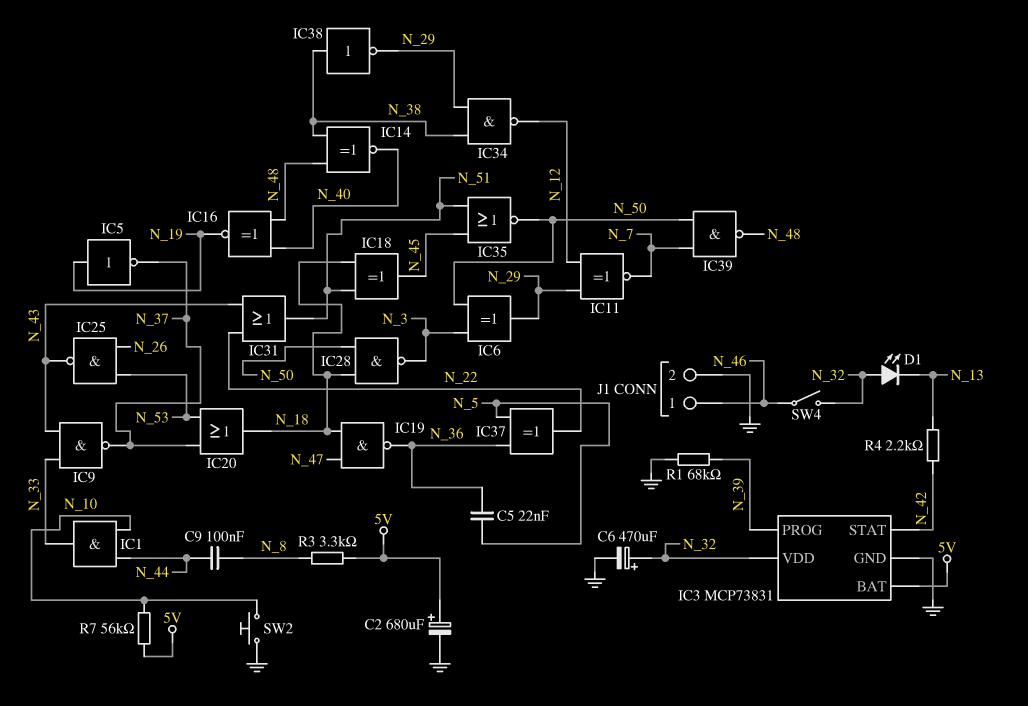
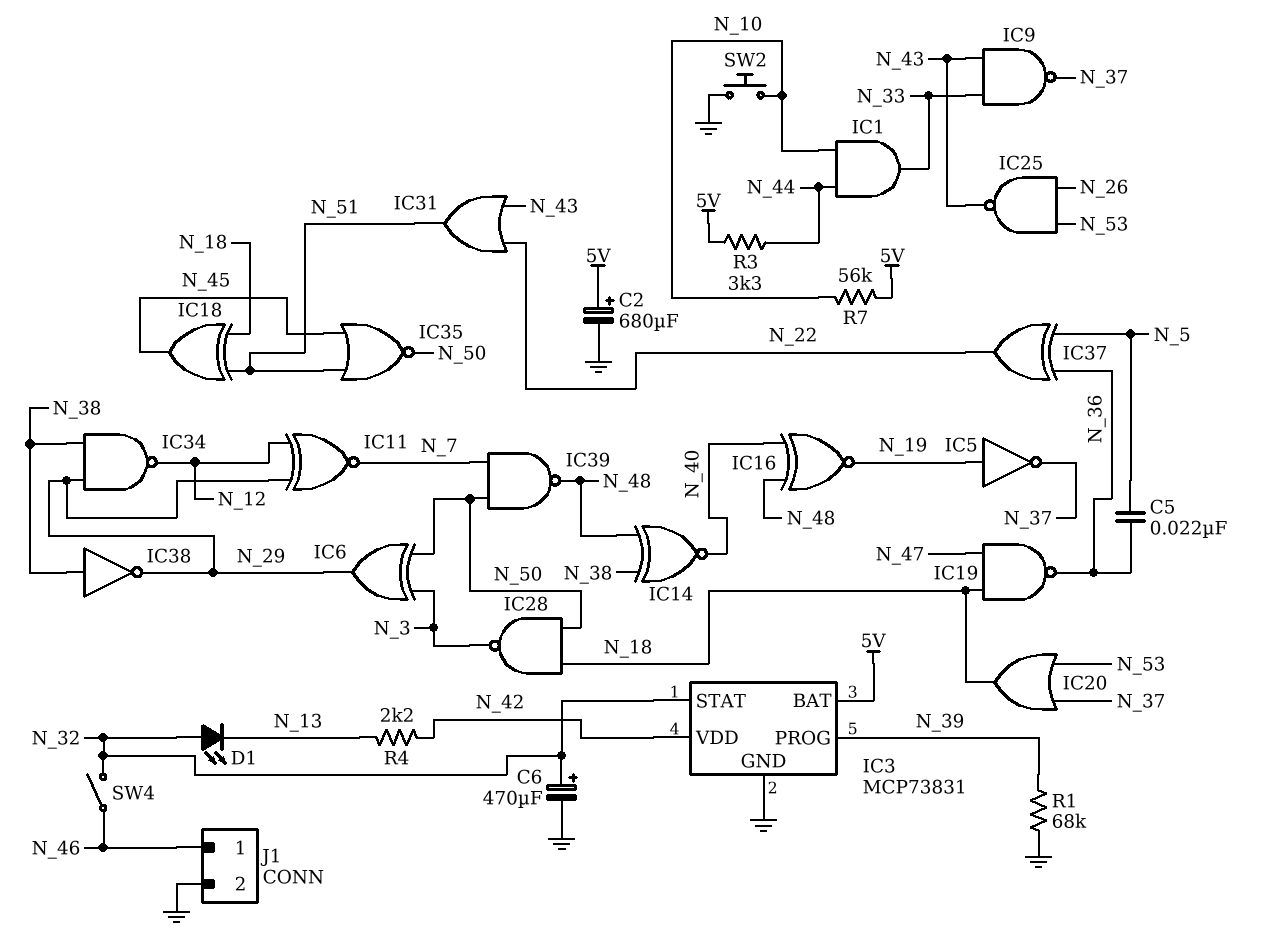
C9: 100nF (N_8, N_44) -> none
IC3 pin STAT: N_42 -> N_32
IC3 pin VDD: N_32 -> N_42
R3: 3.3k (5V, N_8) -> 3.3k (5V, N_44)

